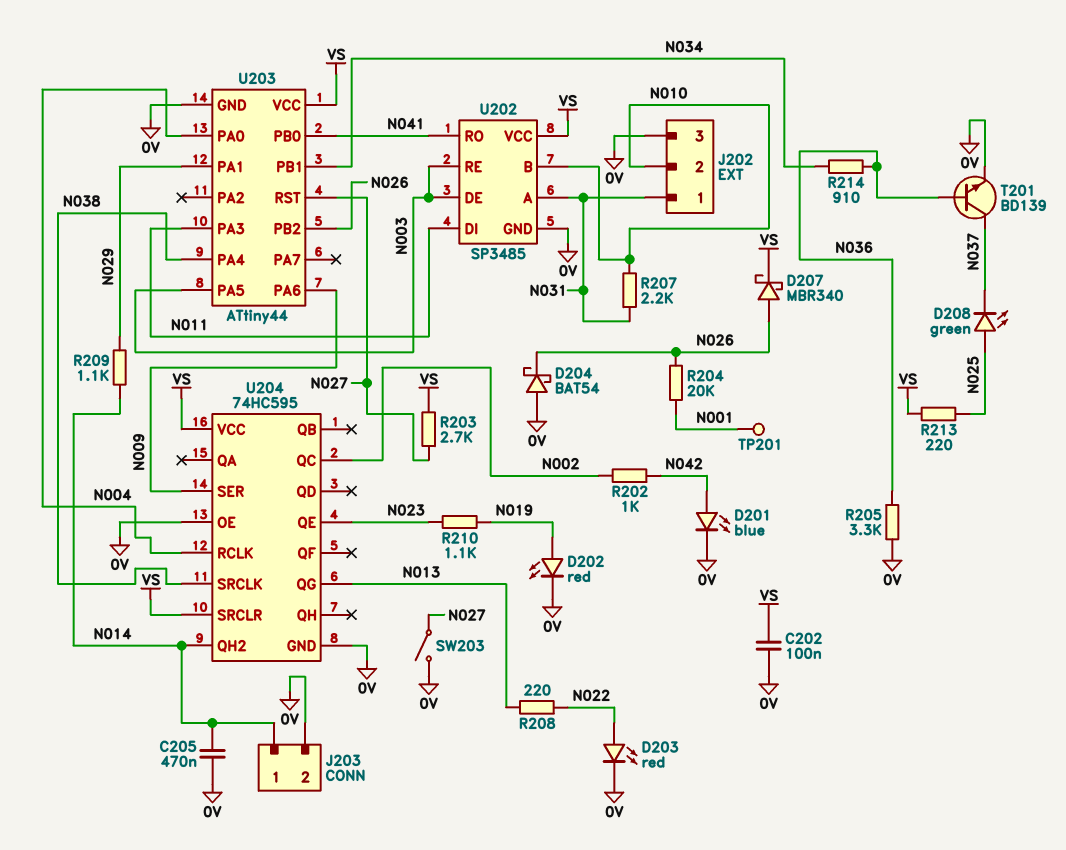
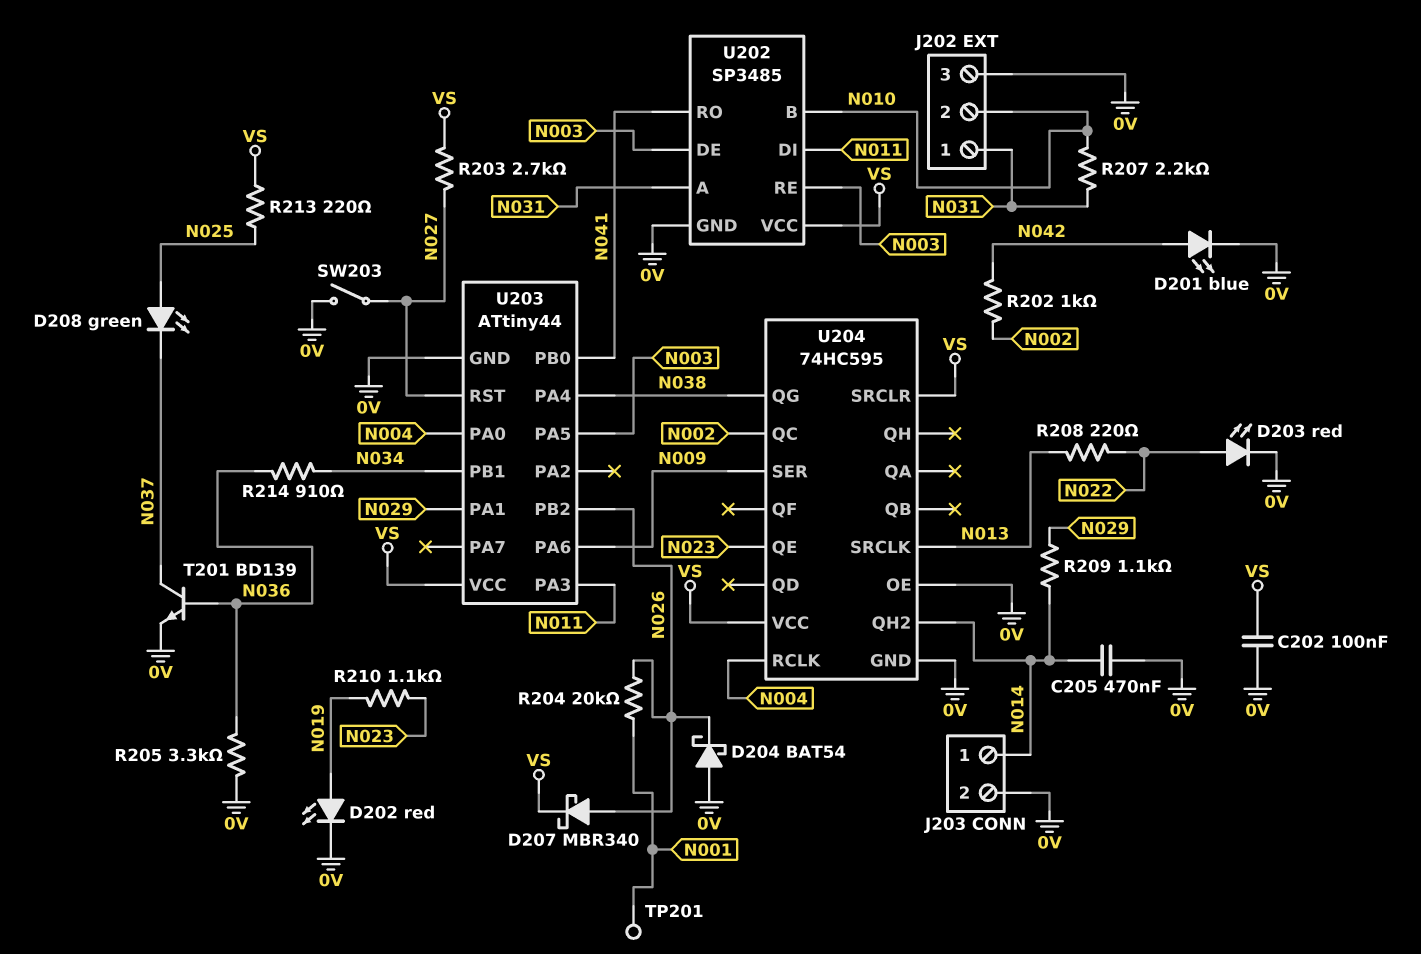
U204 pin QG: N013 -> N038
U204 pin SRCLK: N038 -> N013

